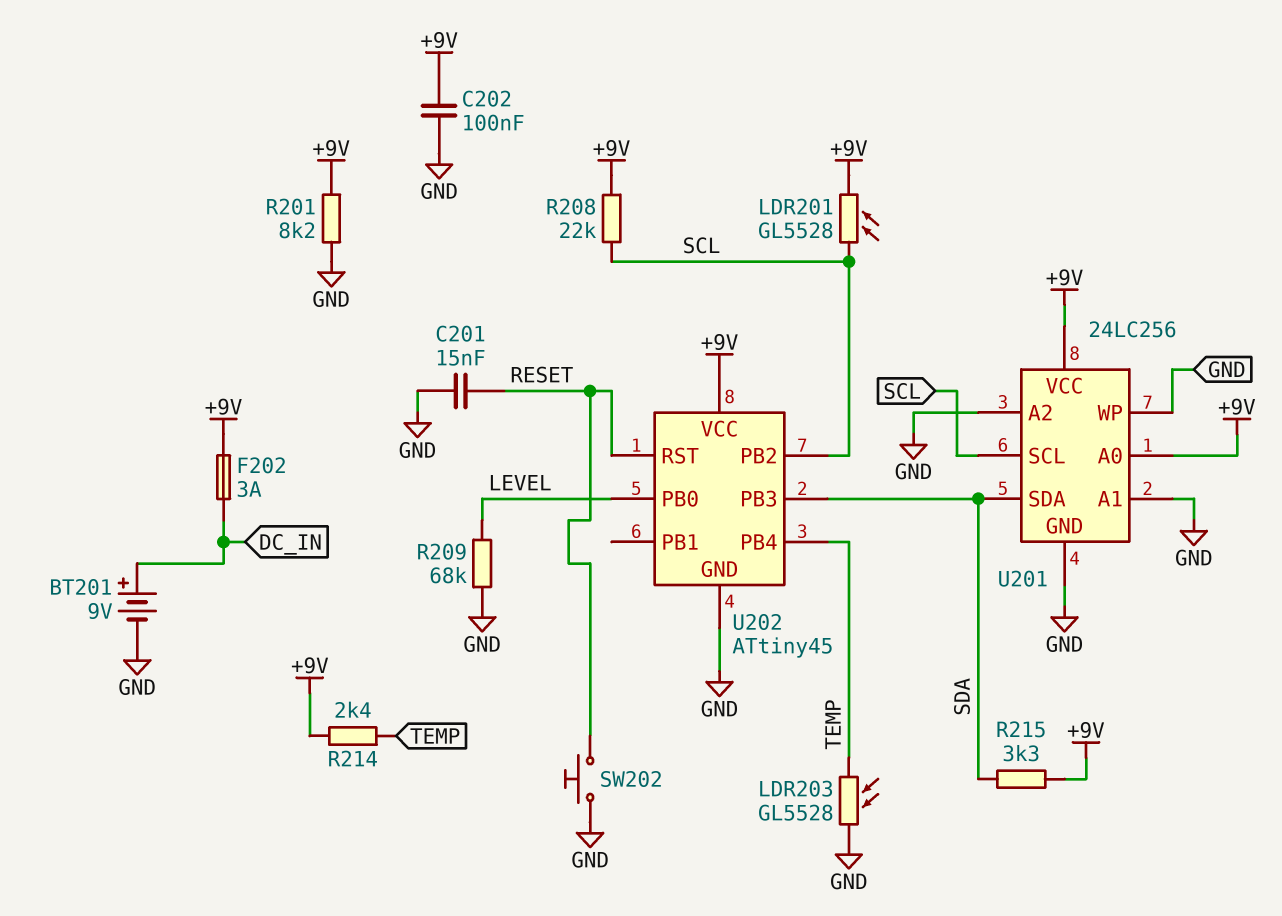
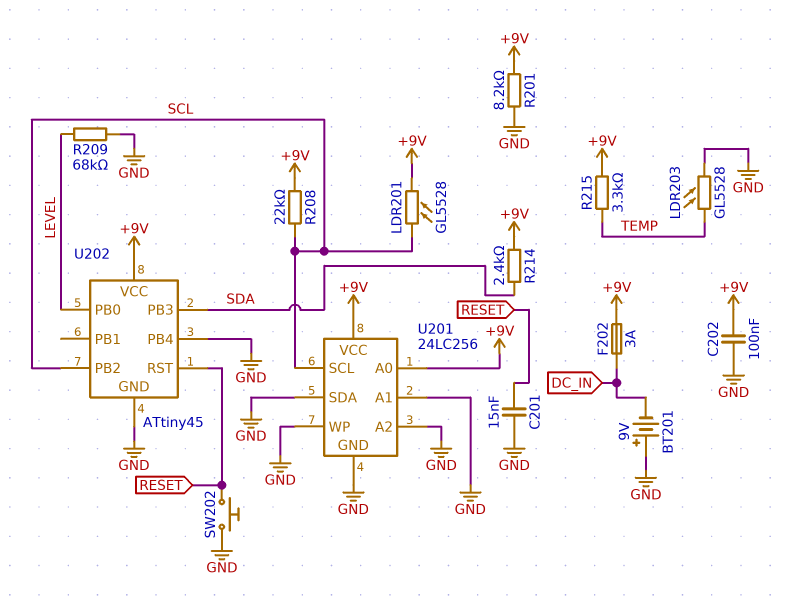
BT201: 9V (plus DC_IN, minus GND) -> 9V (plus GND, minus DC_IN)
R214: 2.4k (+9V, TEMP) -> 2.4k (+9V, SDA)
R215: 3.3k (+9V, SDA) -> 3.3k (+9V, TEMP)
U201 pin SDA: SDA -> GND
U202 pin PB4: TEMP -> GND

